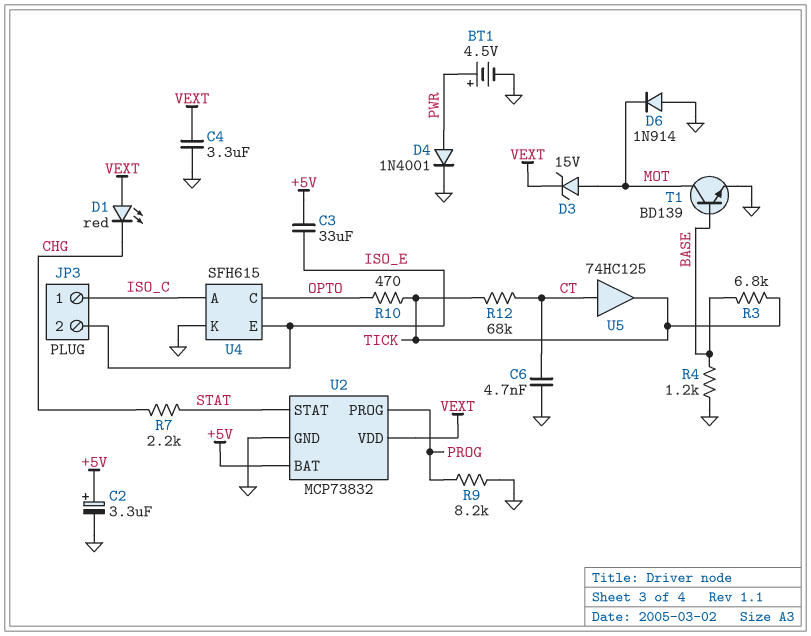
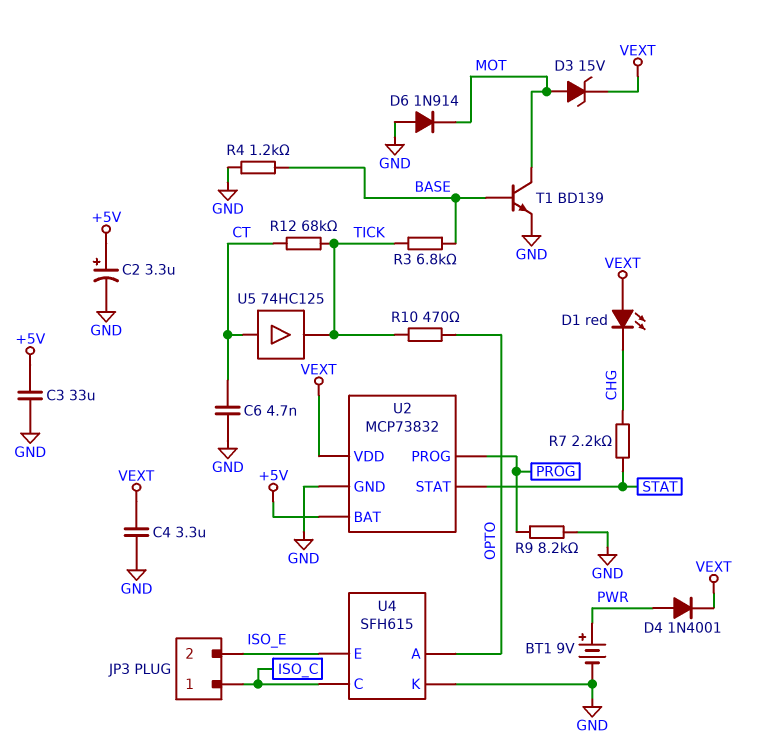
BT1: 4.5V (plus PWR, minus GND) -> 9V (plus PWR, minus GND)
C3: 33uF (+5V, ISO_E) -> 33uF (+5V, GND)
D4: diode 1N4001 (A PWR, K GND) -> diode 1N4001 (A PWR, K VEXT)
U4 pin A: ISO_C -> OPTO
U4 pin C: OPTO -> ISO_C

